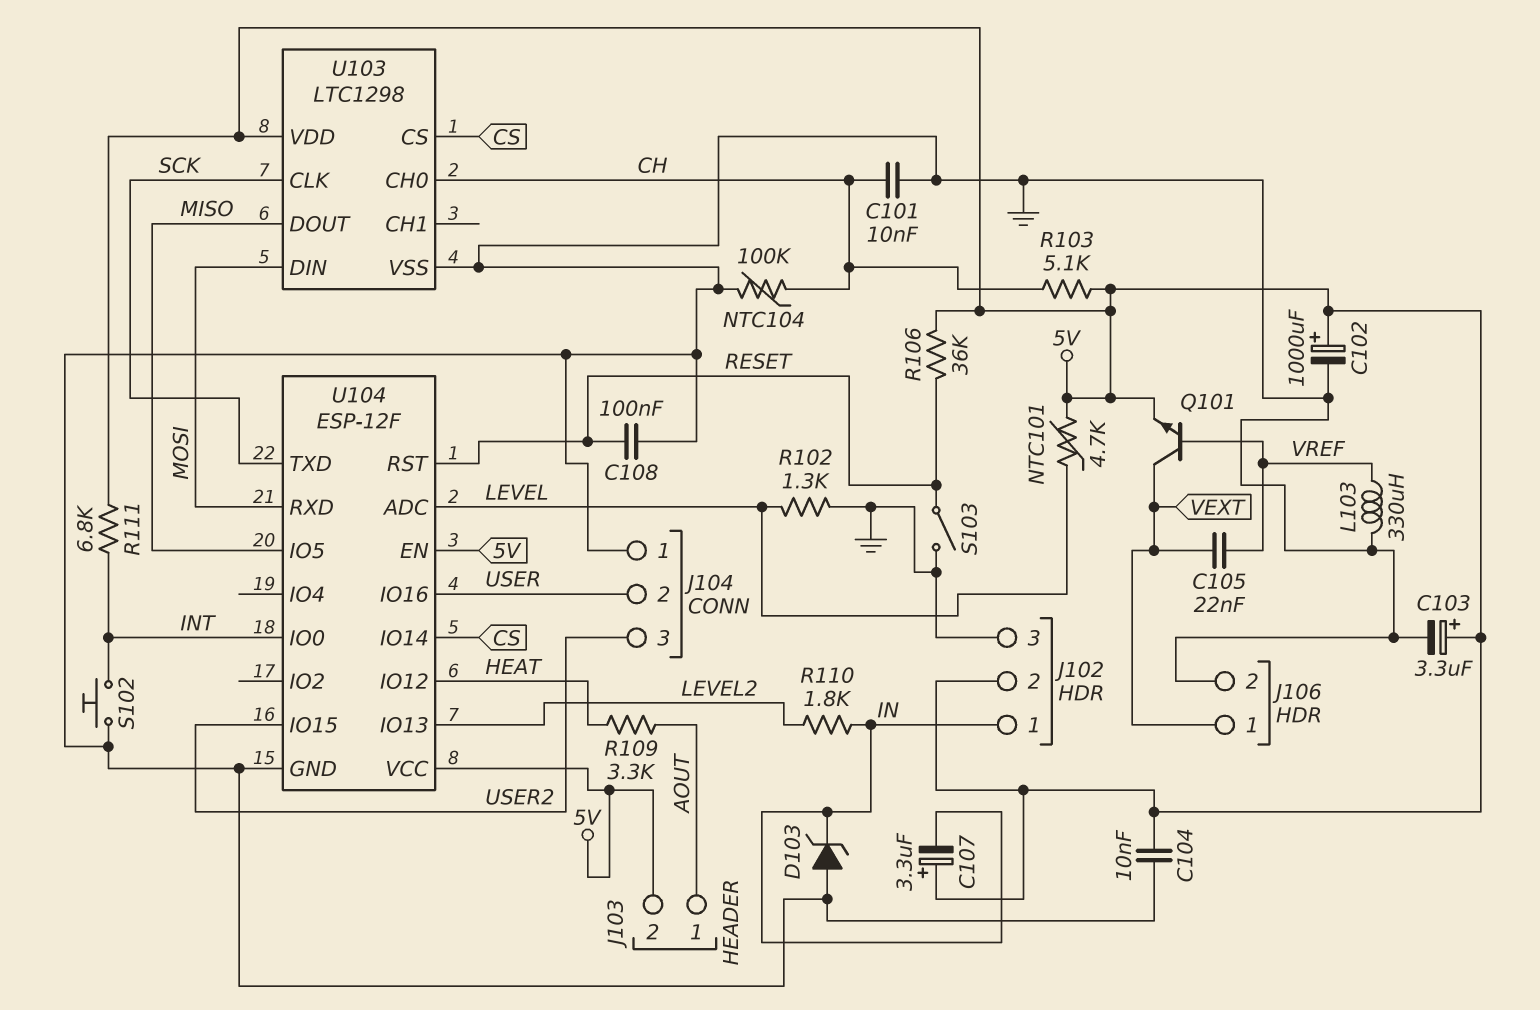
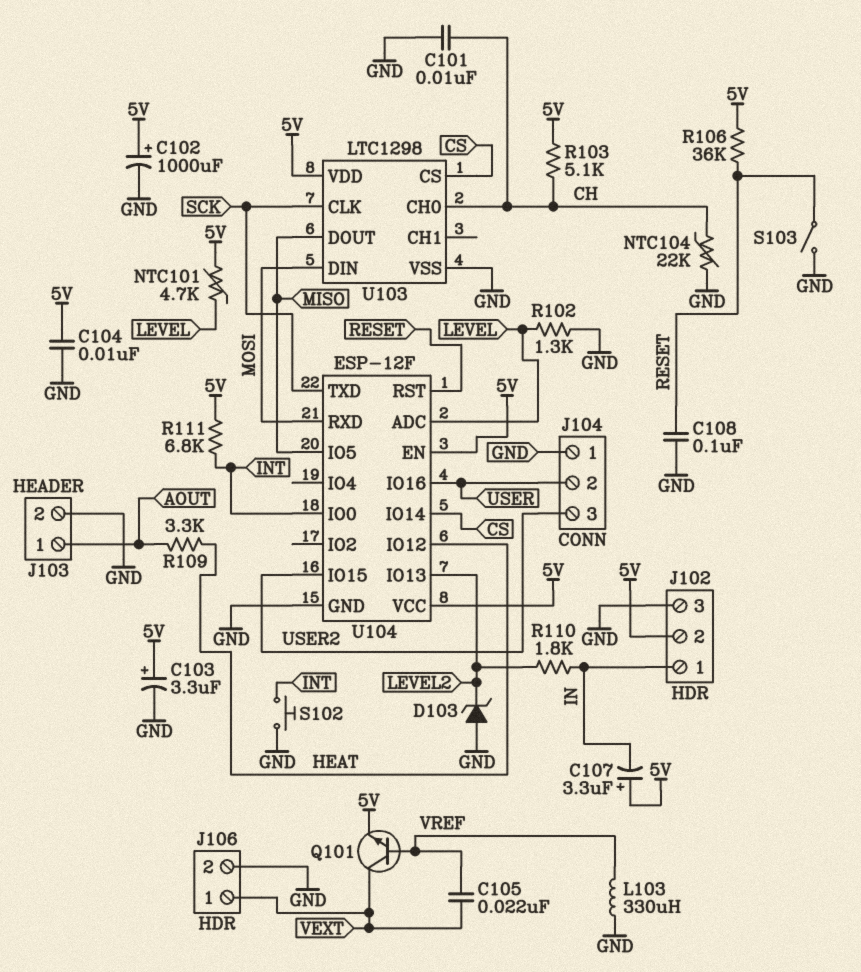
D103: zener (A GND, K IN) -> zener (A GND, K LEVEL2)
J103 pin 2: 5V -> GND
NTC104: 100k (CH, GND) -> 22k (CH, GND)

